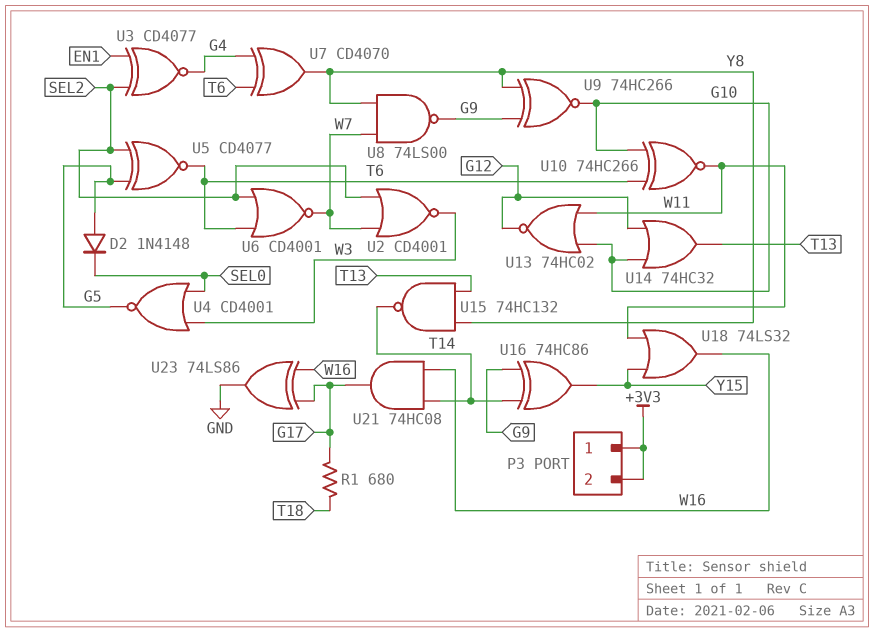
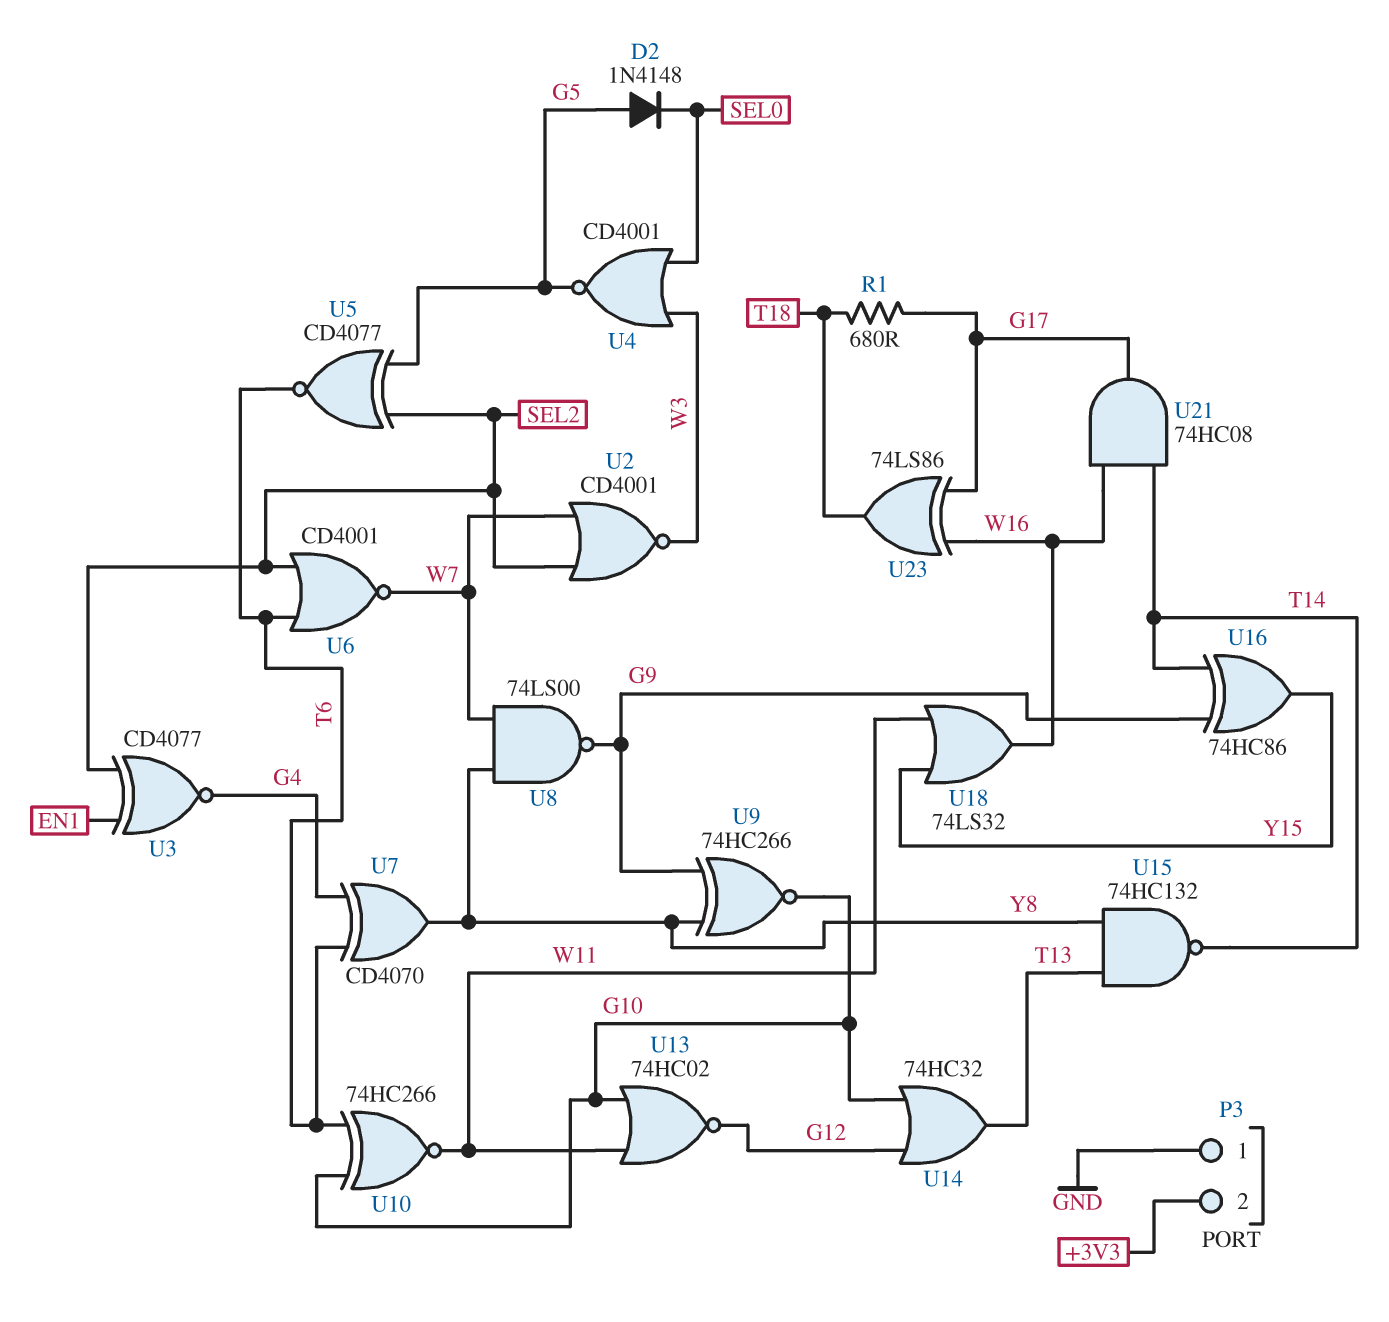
P3 pin 1: +3V3 -> GND
U23: XOR 74LS86 (in G17, in W16, out GND) -> XOR 74LS86 (in G17, in W16, out T18)

